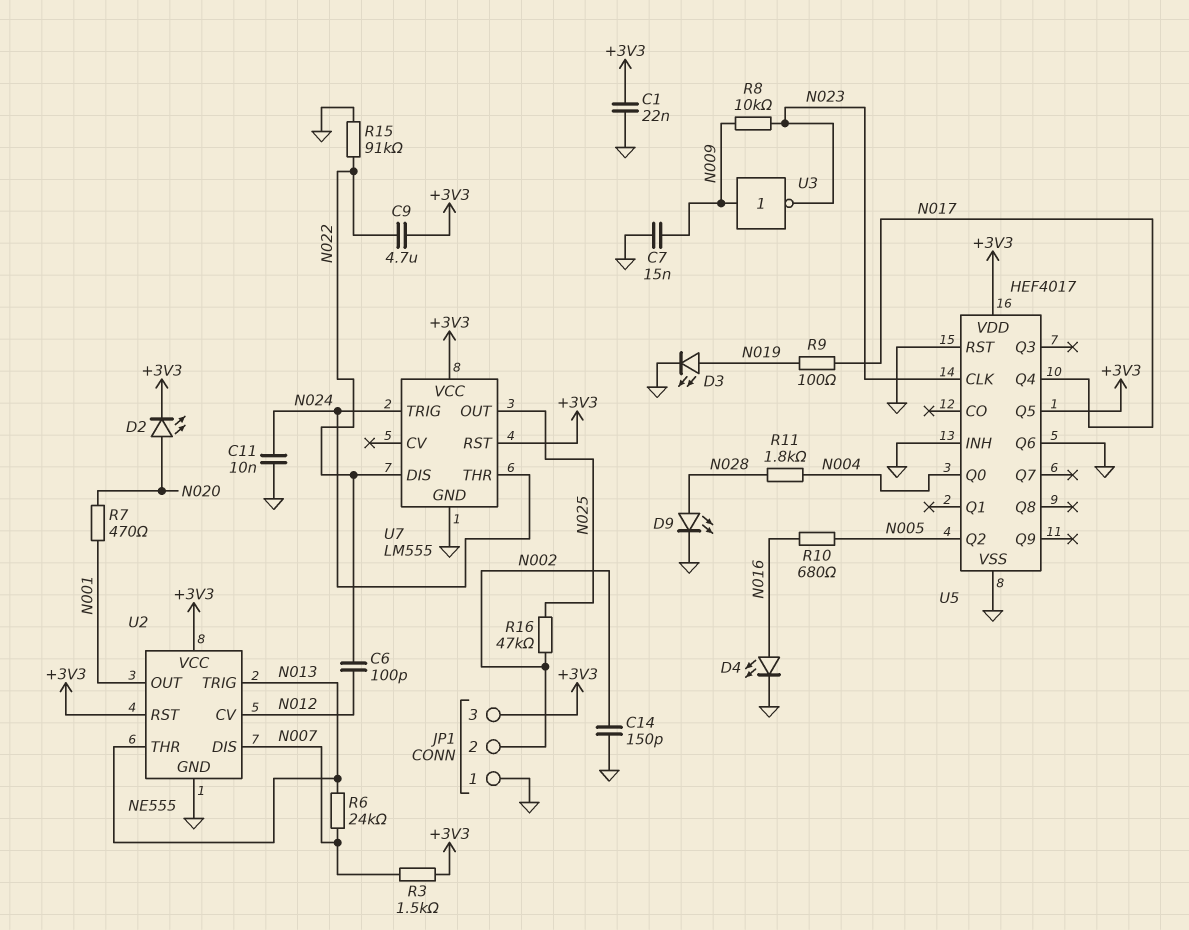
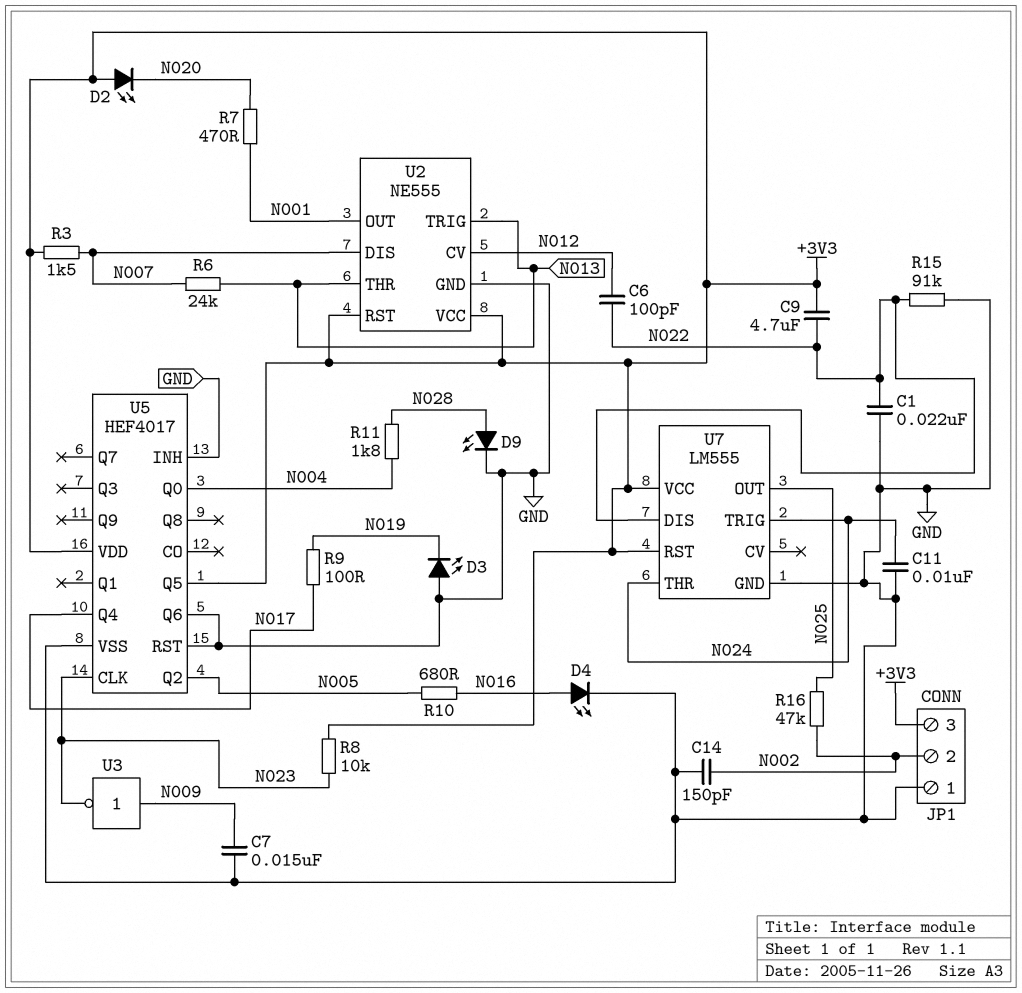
C1: 22nF (+3V3, GND) -> 22nF (GND, N022)
D2: LED (A N020, K +3V3) -> LED (A +3V3, K N020)
D3: LED (A N019, K GND) -> LED (A GND, K N019)
R8: 10k (N009, N023) -> 10k (+3V3, N023)

